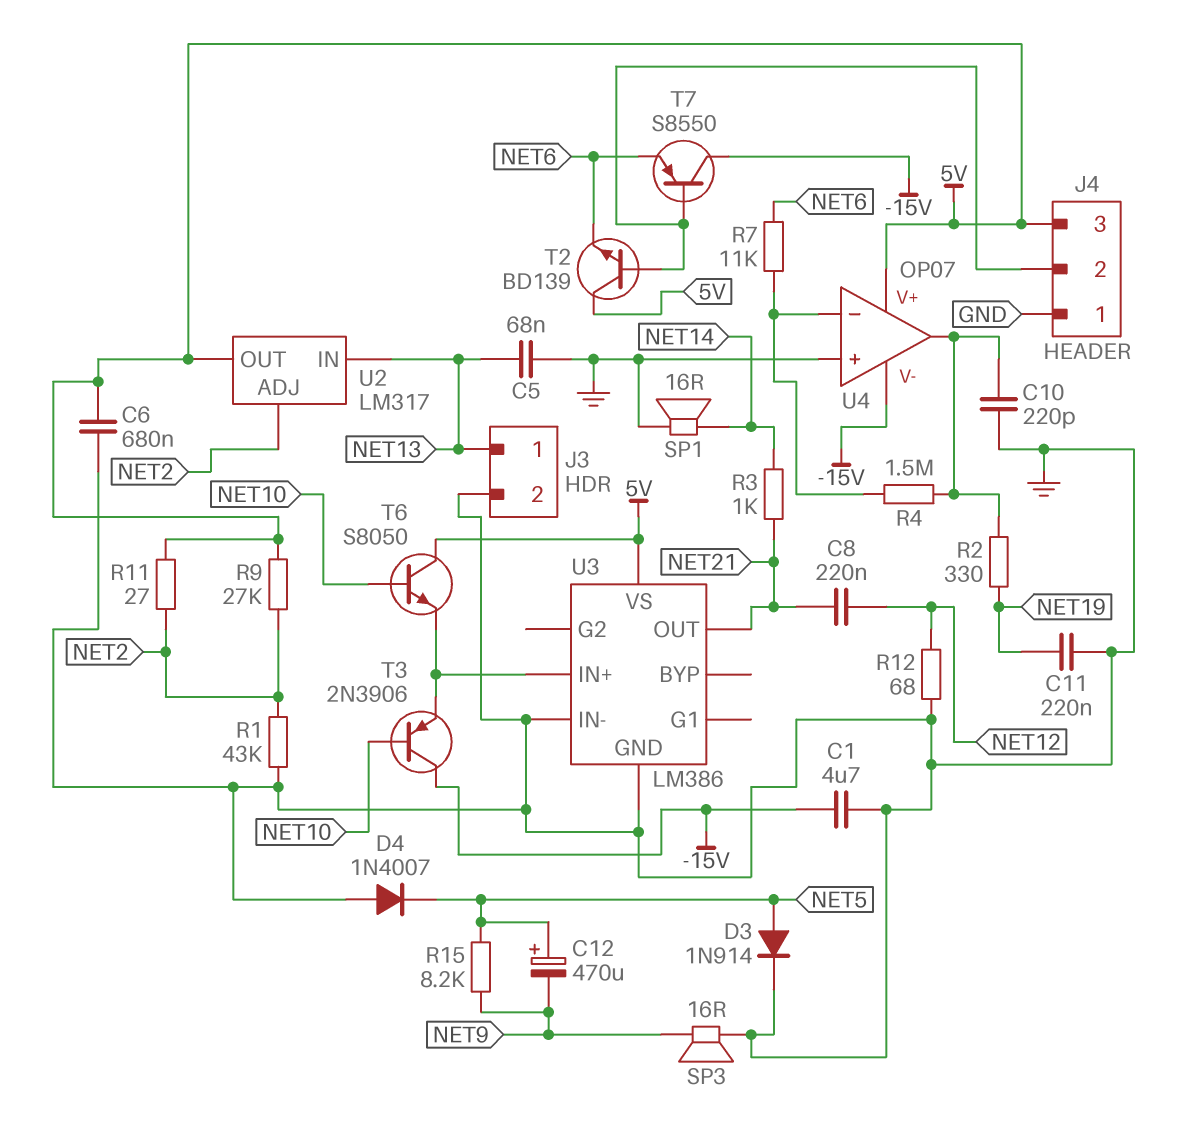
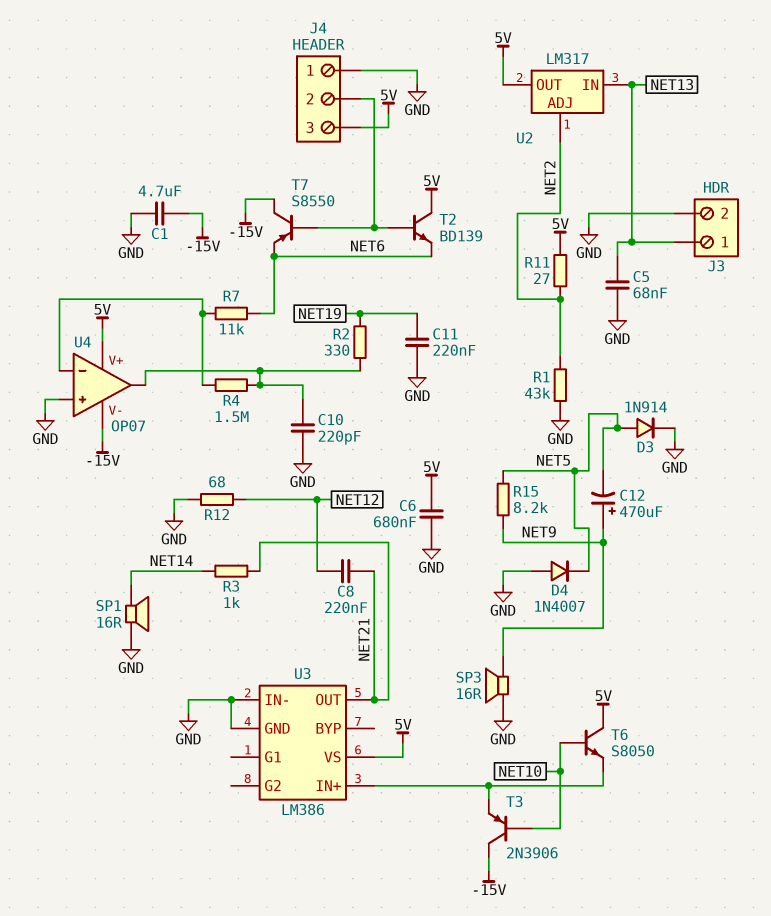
C12: 470uF (plus NET5, minus NET9) -> 470uF (plus NET9, minus NET5)
R9: 27k (5V, NET2) -> none

